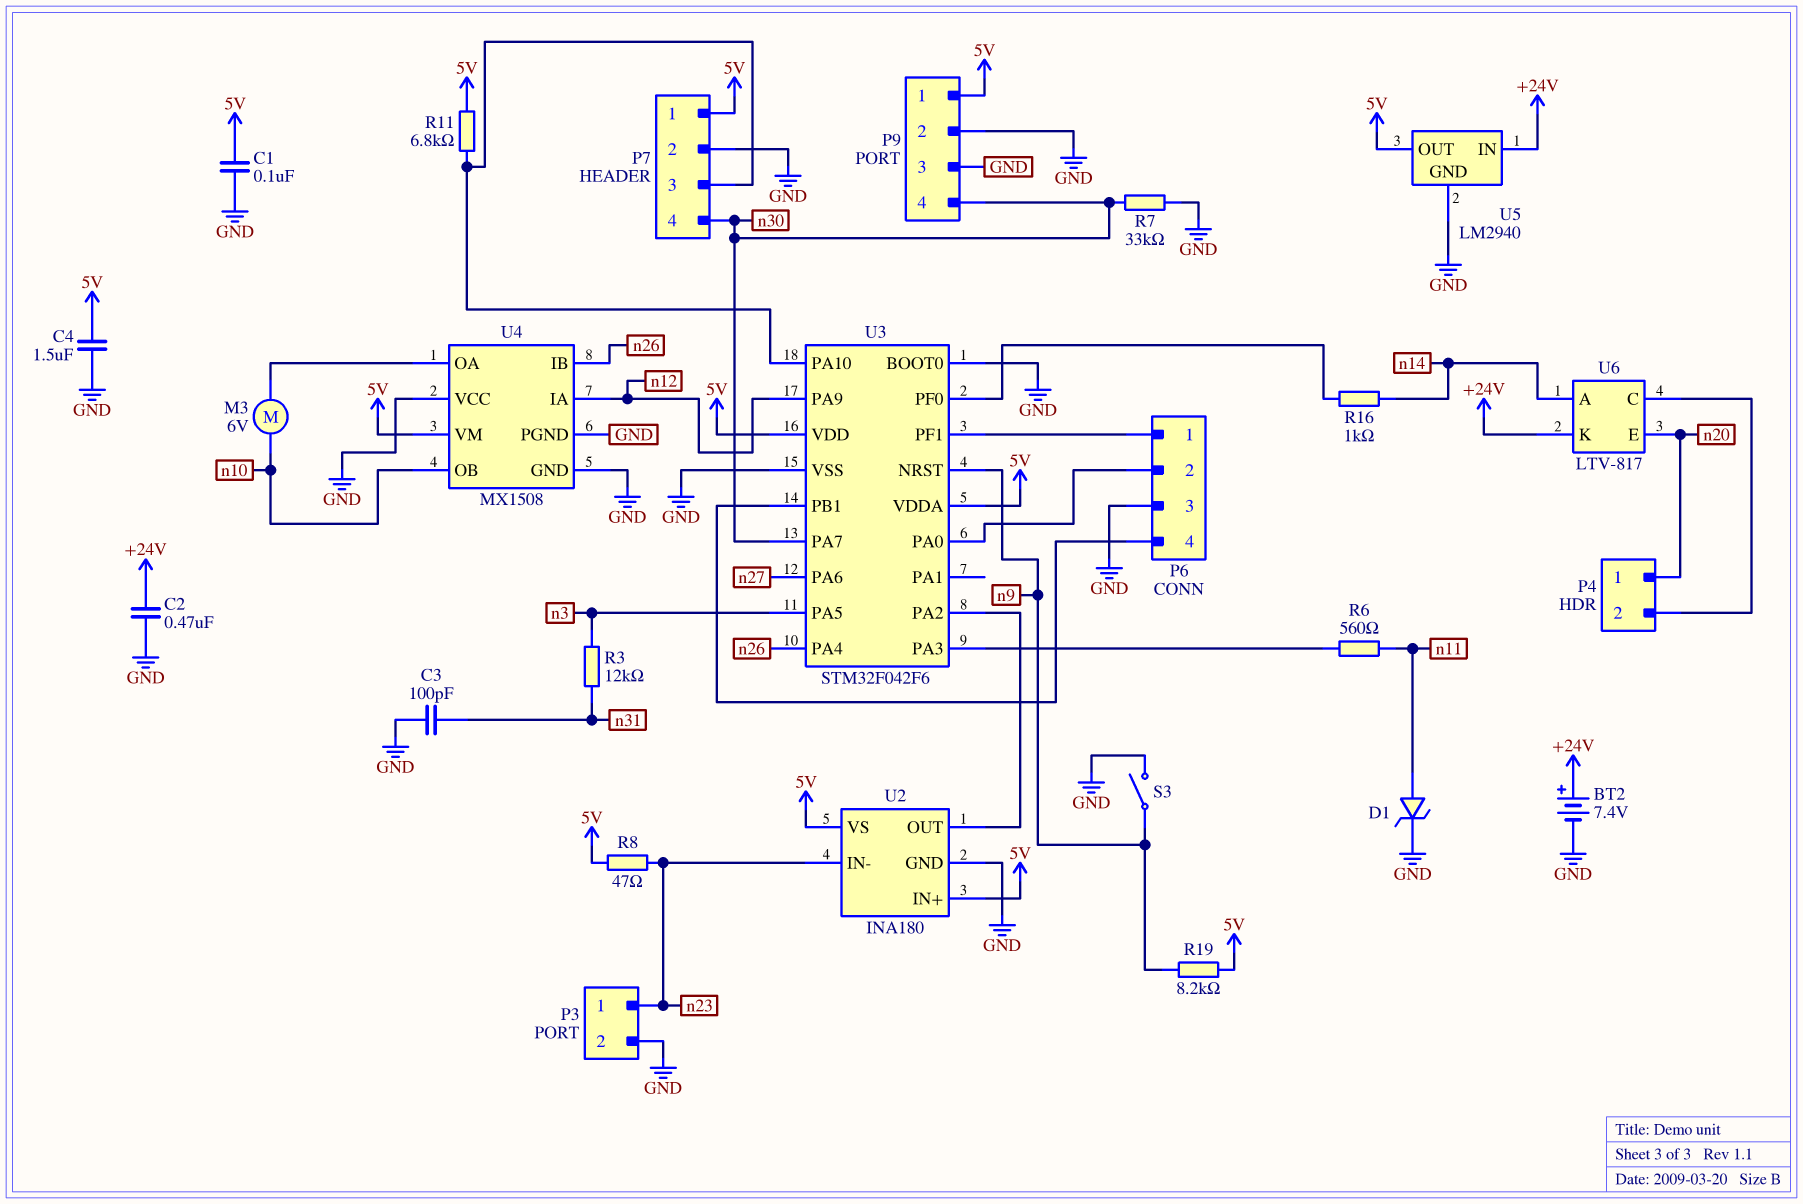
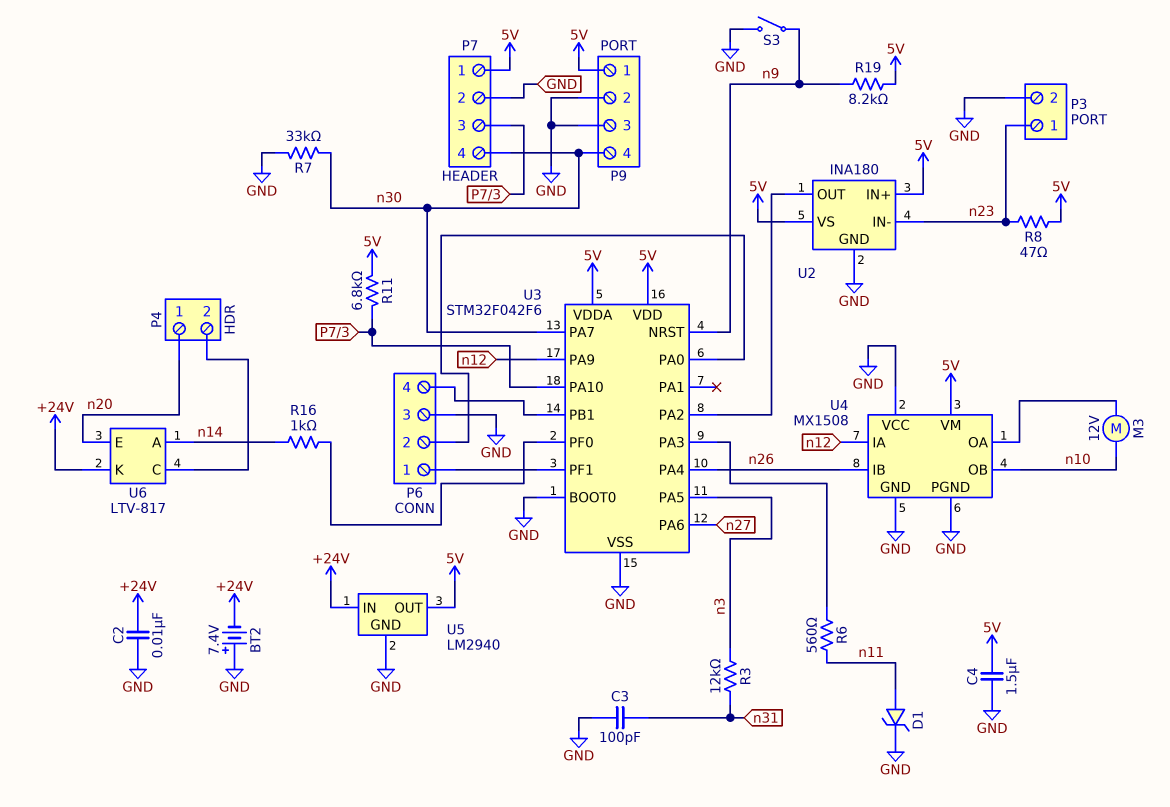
BT2: 7.4V (plus +24V, minus GND) -> 7.4V (plus GND, minus +24V)
C1: 100nF (5V, GND) -> none
C2: 470nF (+24V, GND) -> 10nF (+24V, GND)
M3: motor 6V (U4/OA, n10) -> motor 12V (U4/OA, n10)

